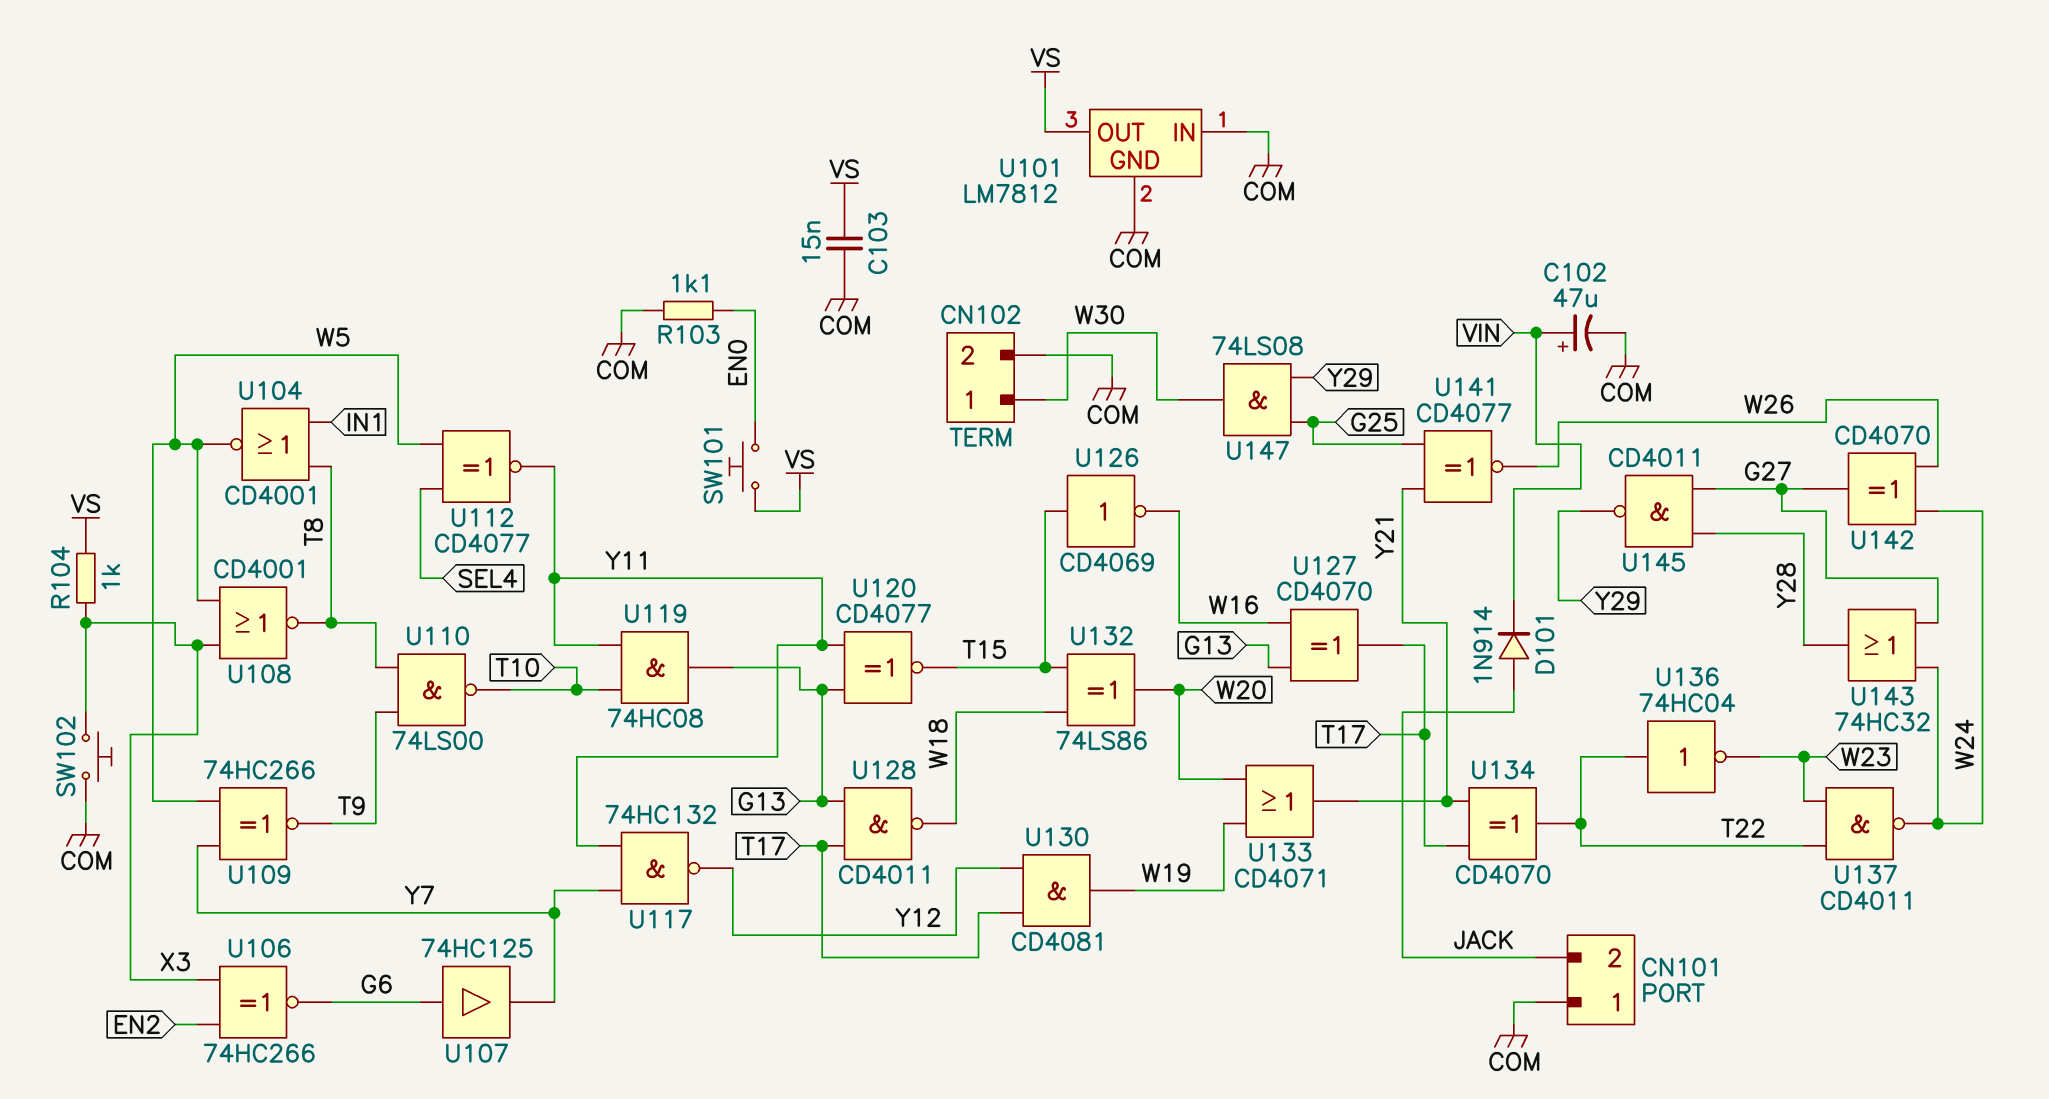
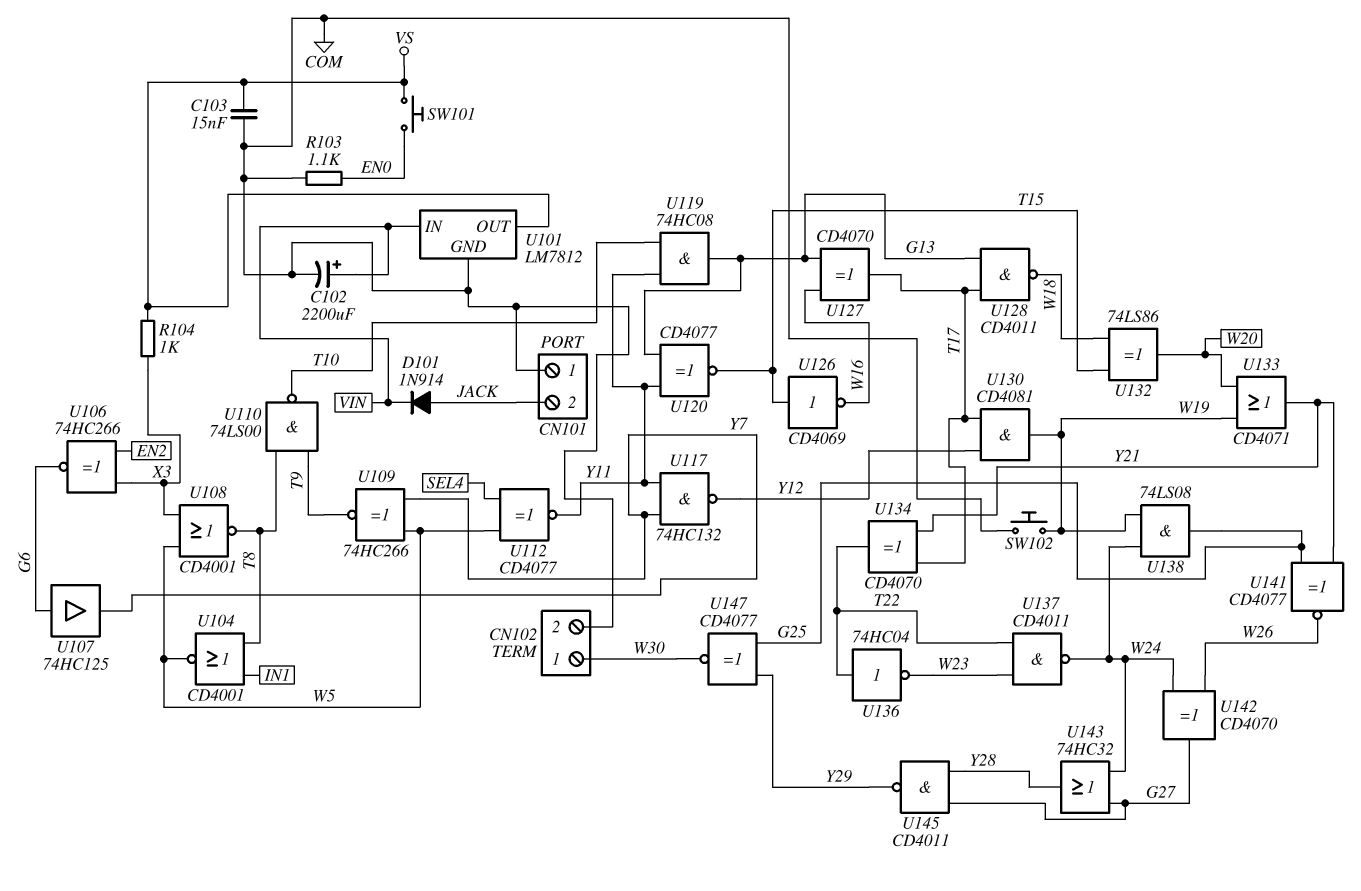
C102: 47uF (plus VIN, minus COM) -> 2200uF (plus VIN, minus COM)
SW102: button (COM, X3) -> button (COM, W19)
U101 pin IN: COM -> VIN
U138: none -> AND 74LS08 (in W19, in W24, out G25)
U147: AND 74LS08 (in G25, in Y29, out W30) -> XNOR CD4077 (in G25, in Y29, out W30)

